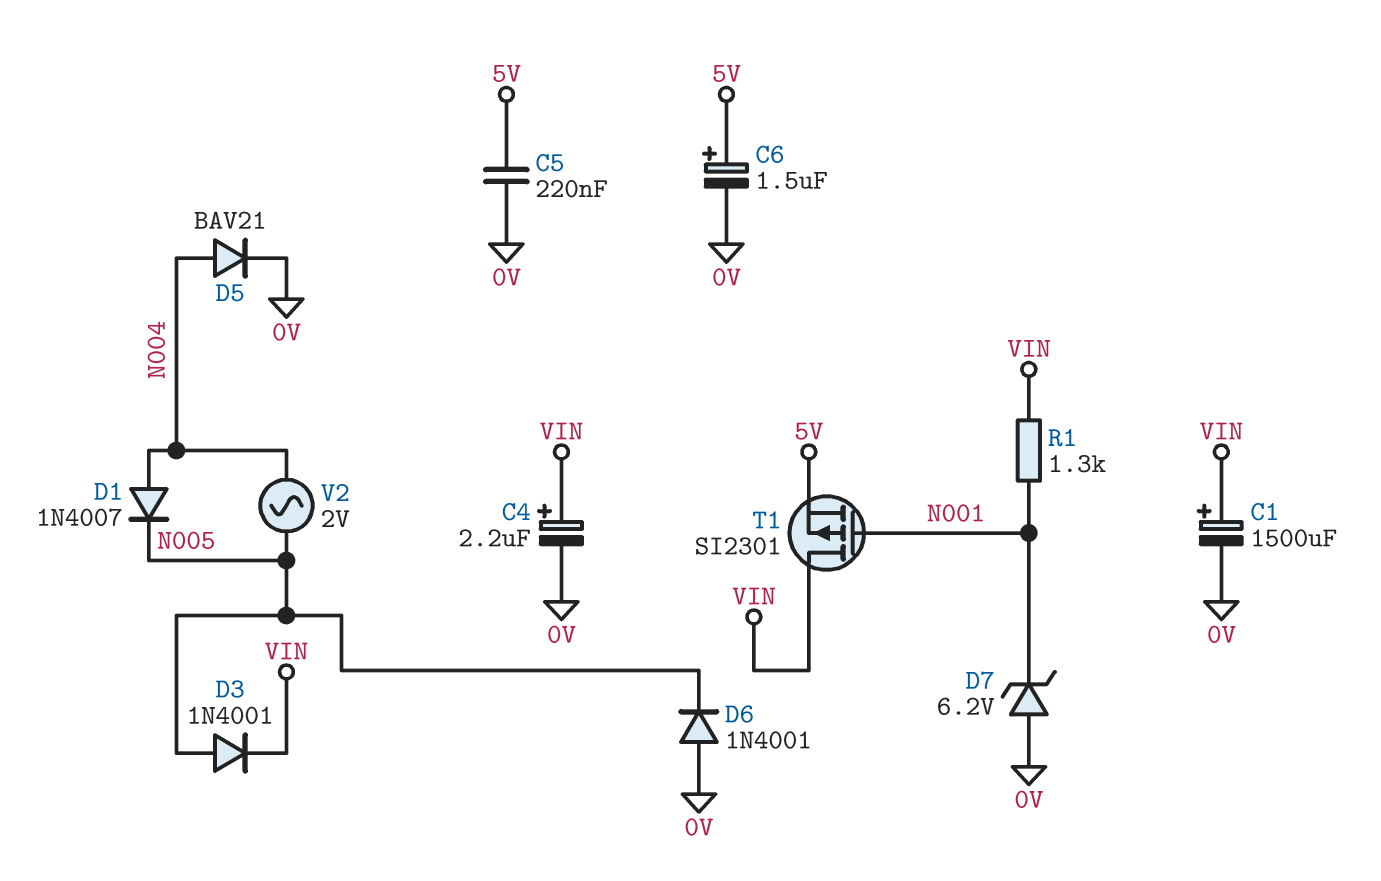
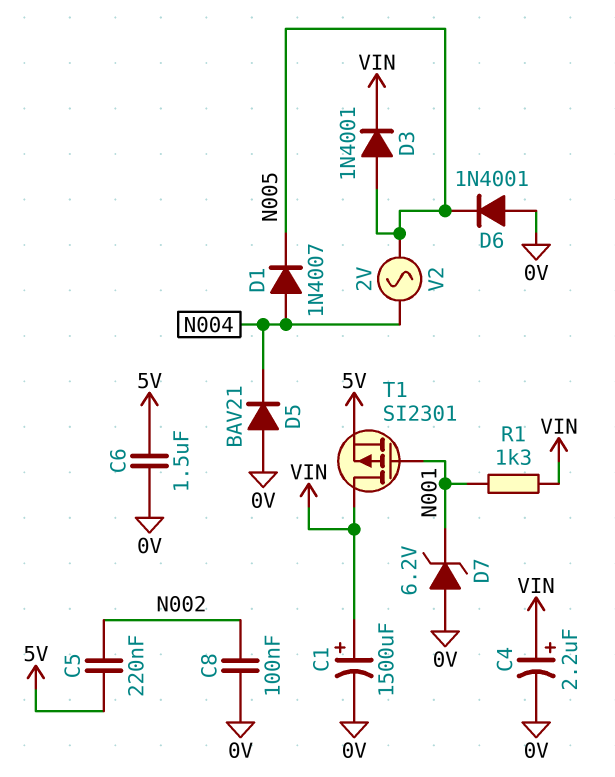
C5: 220nF (0V, 5V) -> 220nF (5V, N002)
C6: 1.5uF (plus 5V, minus 0V) -> 1.5uF (0V, 5V)
C8: none -> 100nF (0V, N002)
D5: diode BAV21 (A N004, K 0V) -> diode BAV21 (A 0V, K N004)

